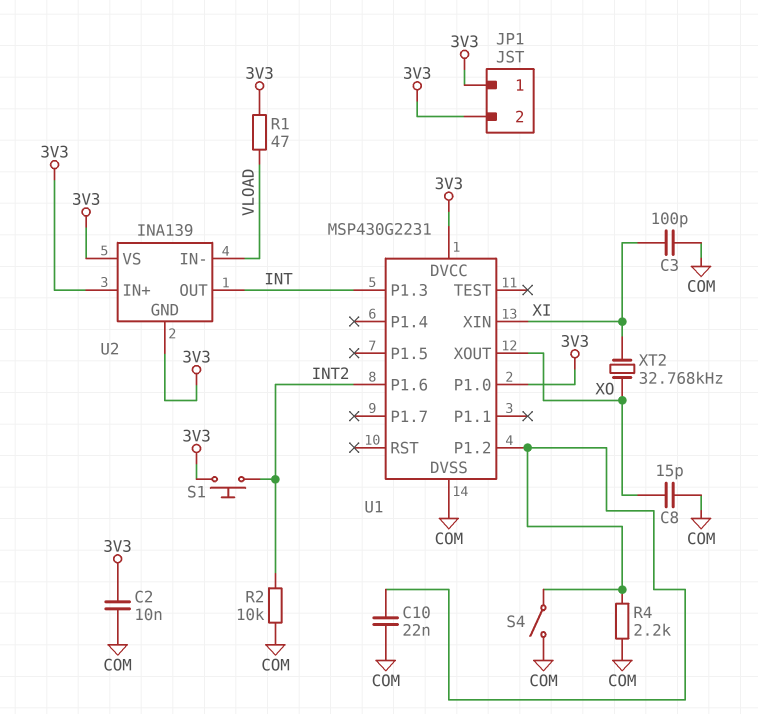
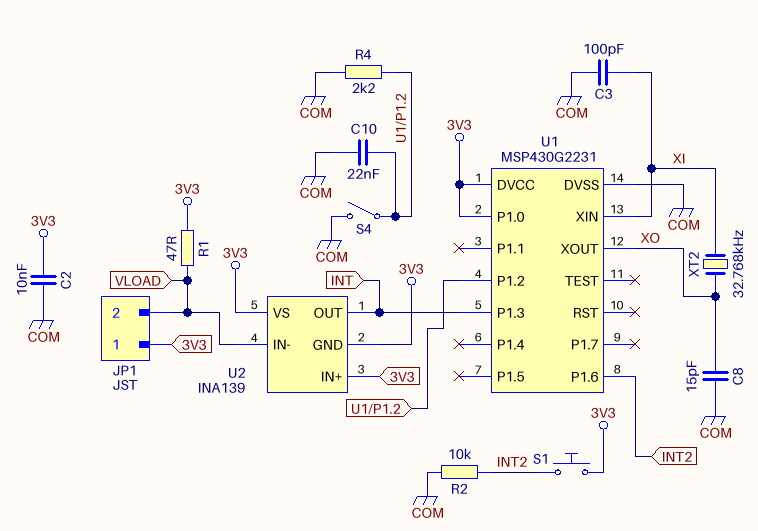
JP1 pin 2: 3V3 -> VLOAD

